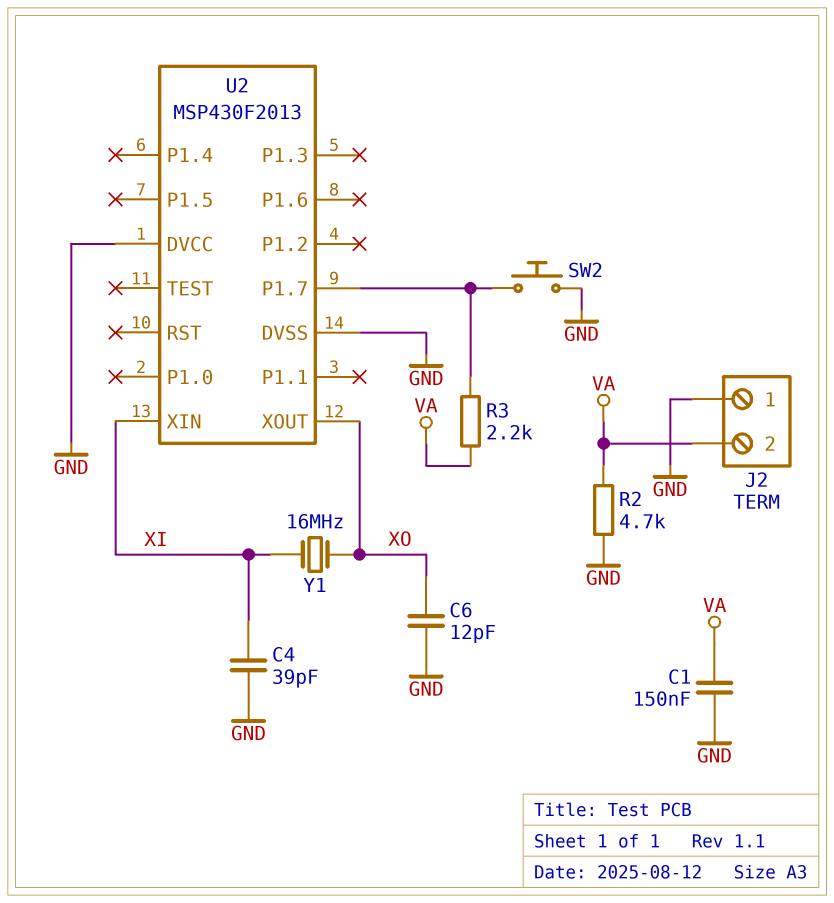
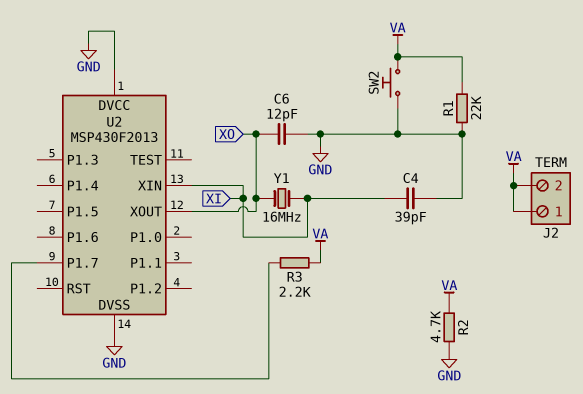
C1: 150nF (GND, VA) -> none
J2 pin 1: GND -> VA
R1: none -> 22k (GND, VA)
SW2: button (GND, U2/P1.7) -> button (GND, VA)

